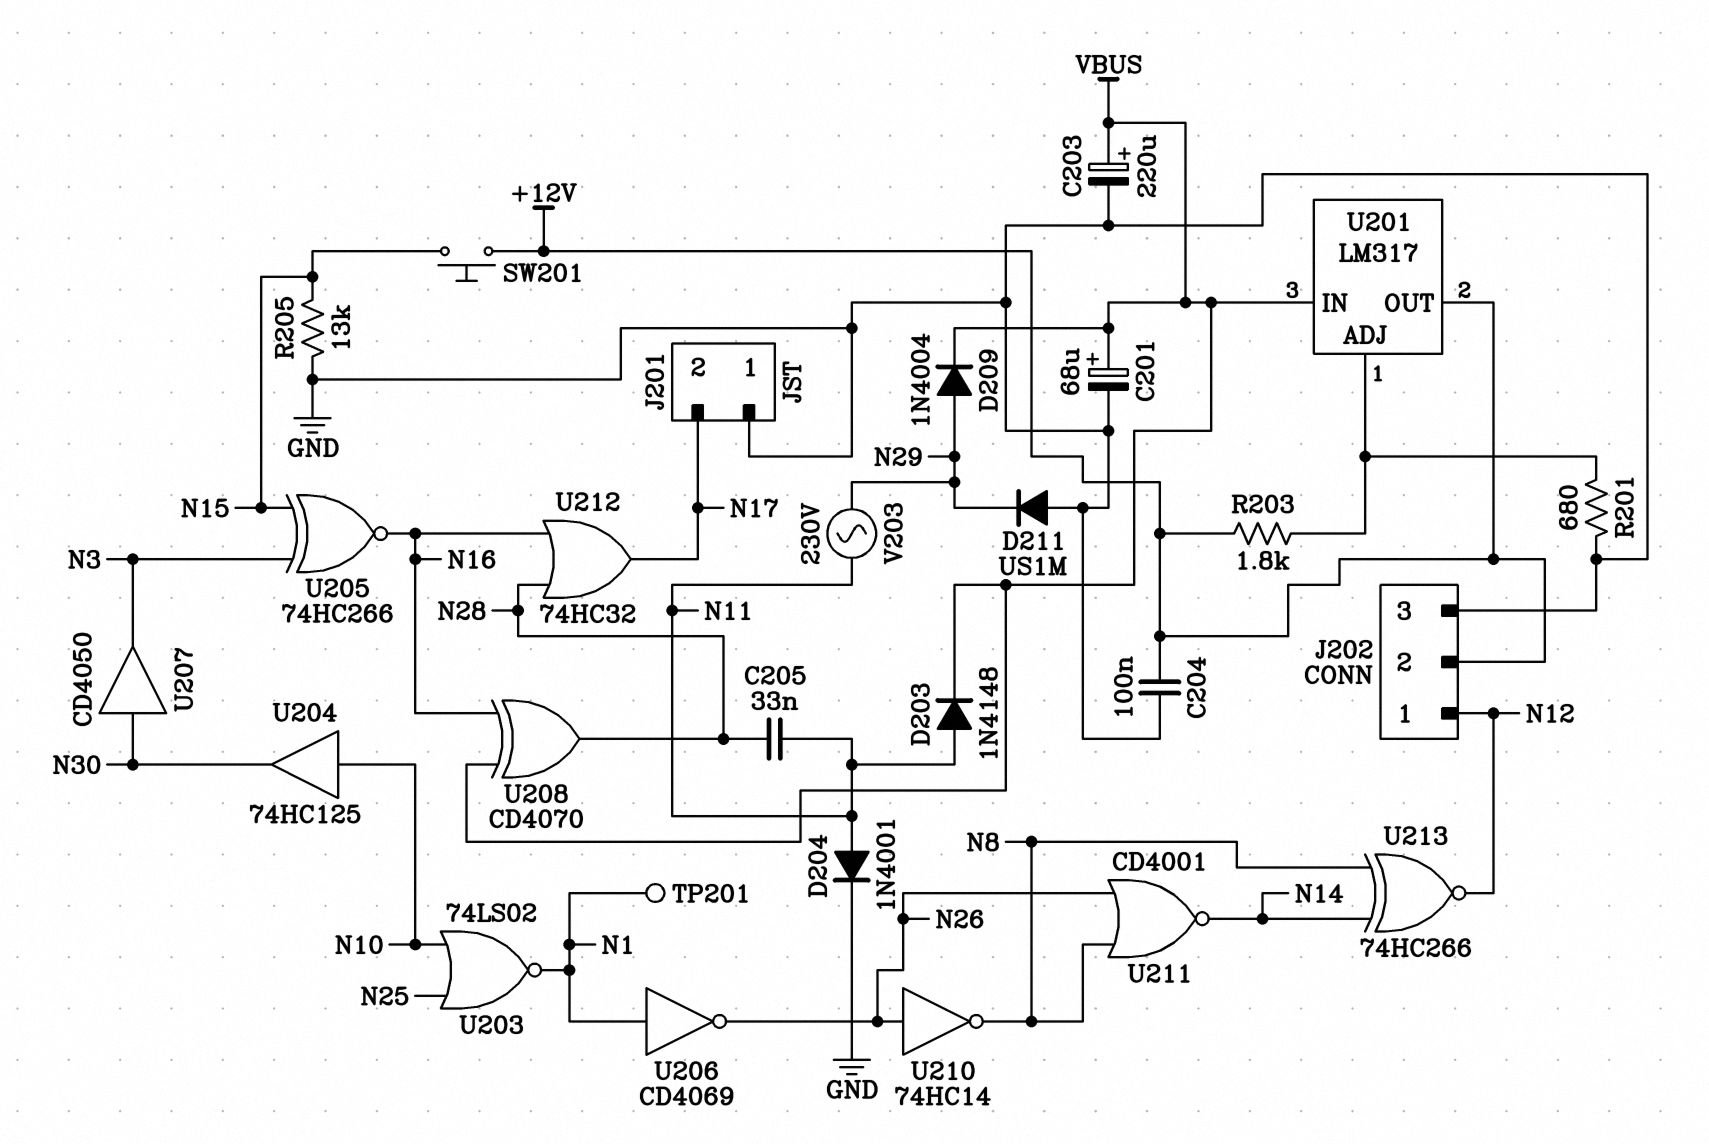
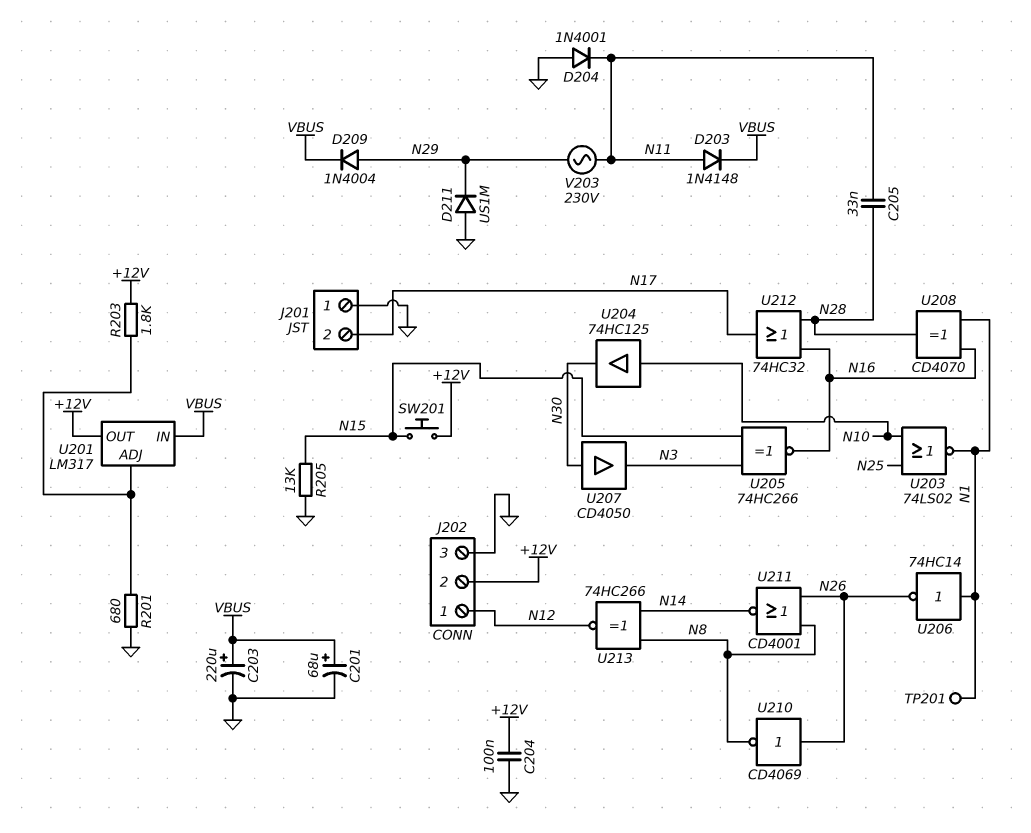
D204: diode 1N4001 (A N11, K GND) -> diode 1N4001 (A GND, K N11)
U206: NOT CD4069 (in N1, out N26) -> NOT 74HC14 (in N1, out N26)
U208: XOR CD4070 (in N16, in VBUS, out N28) -> XOR CD4070 (in N1, in N16, out N28)
U210: NOT 74HC14 (in N26, out N8) -> NOT CD4069 (in N26, out N8)

